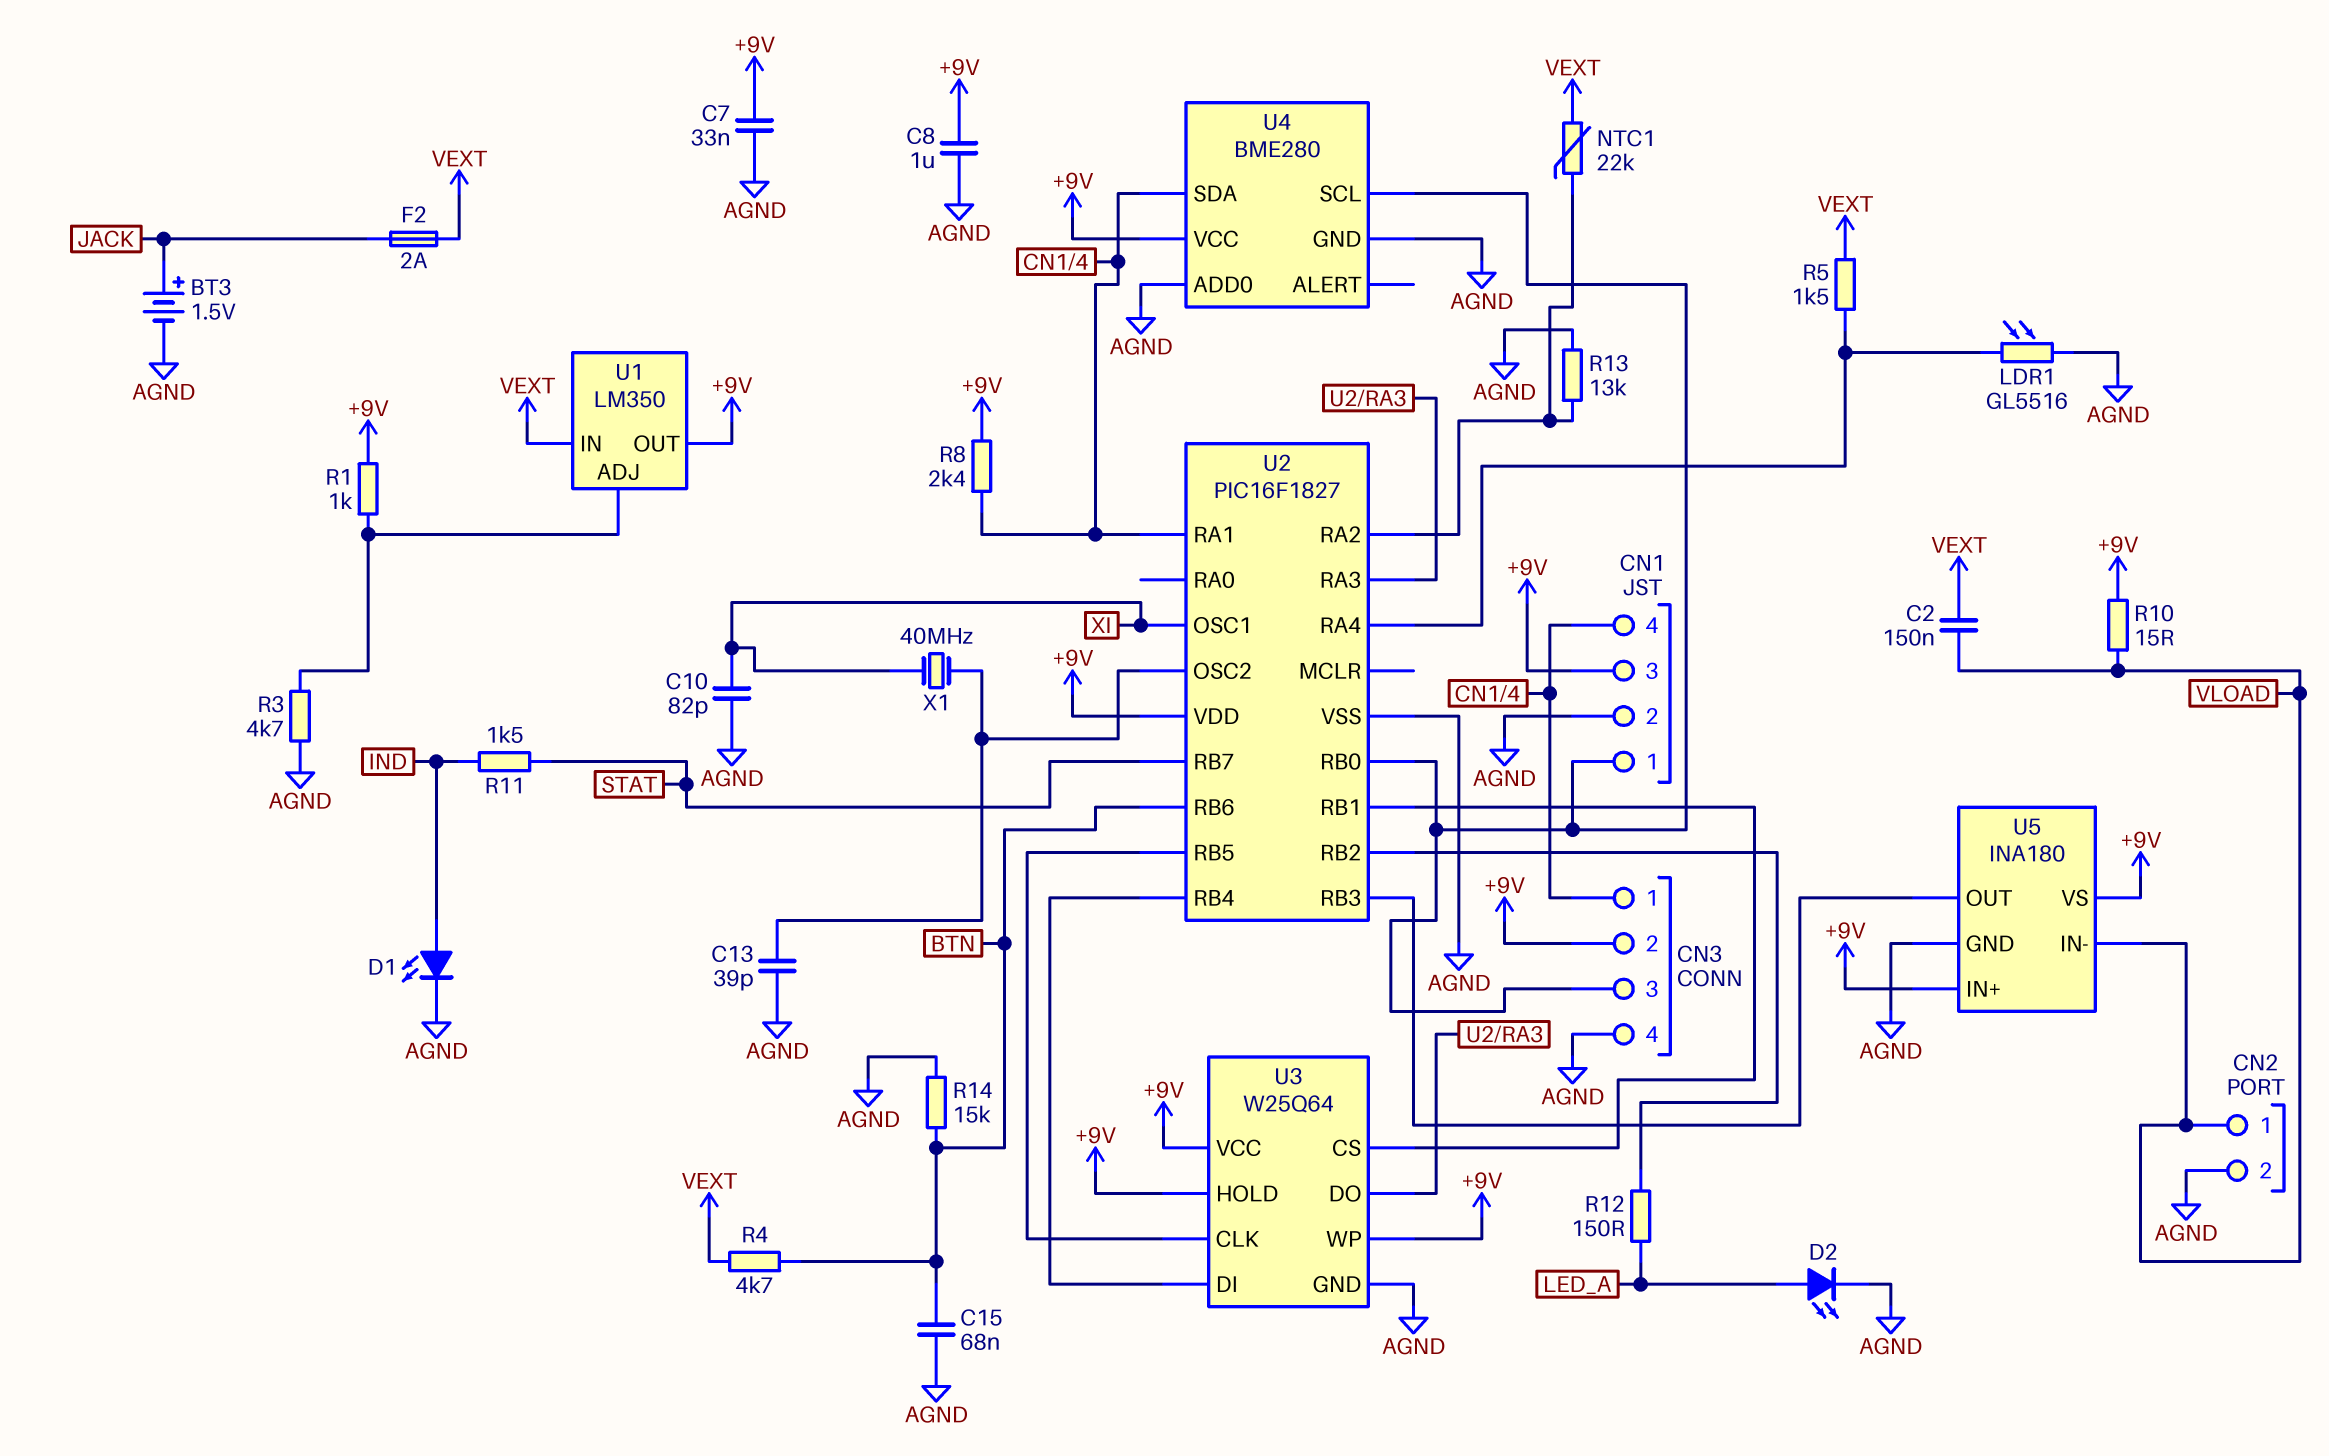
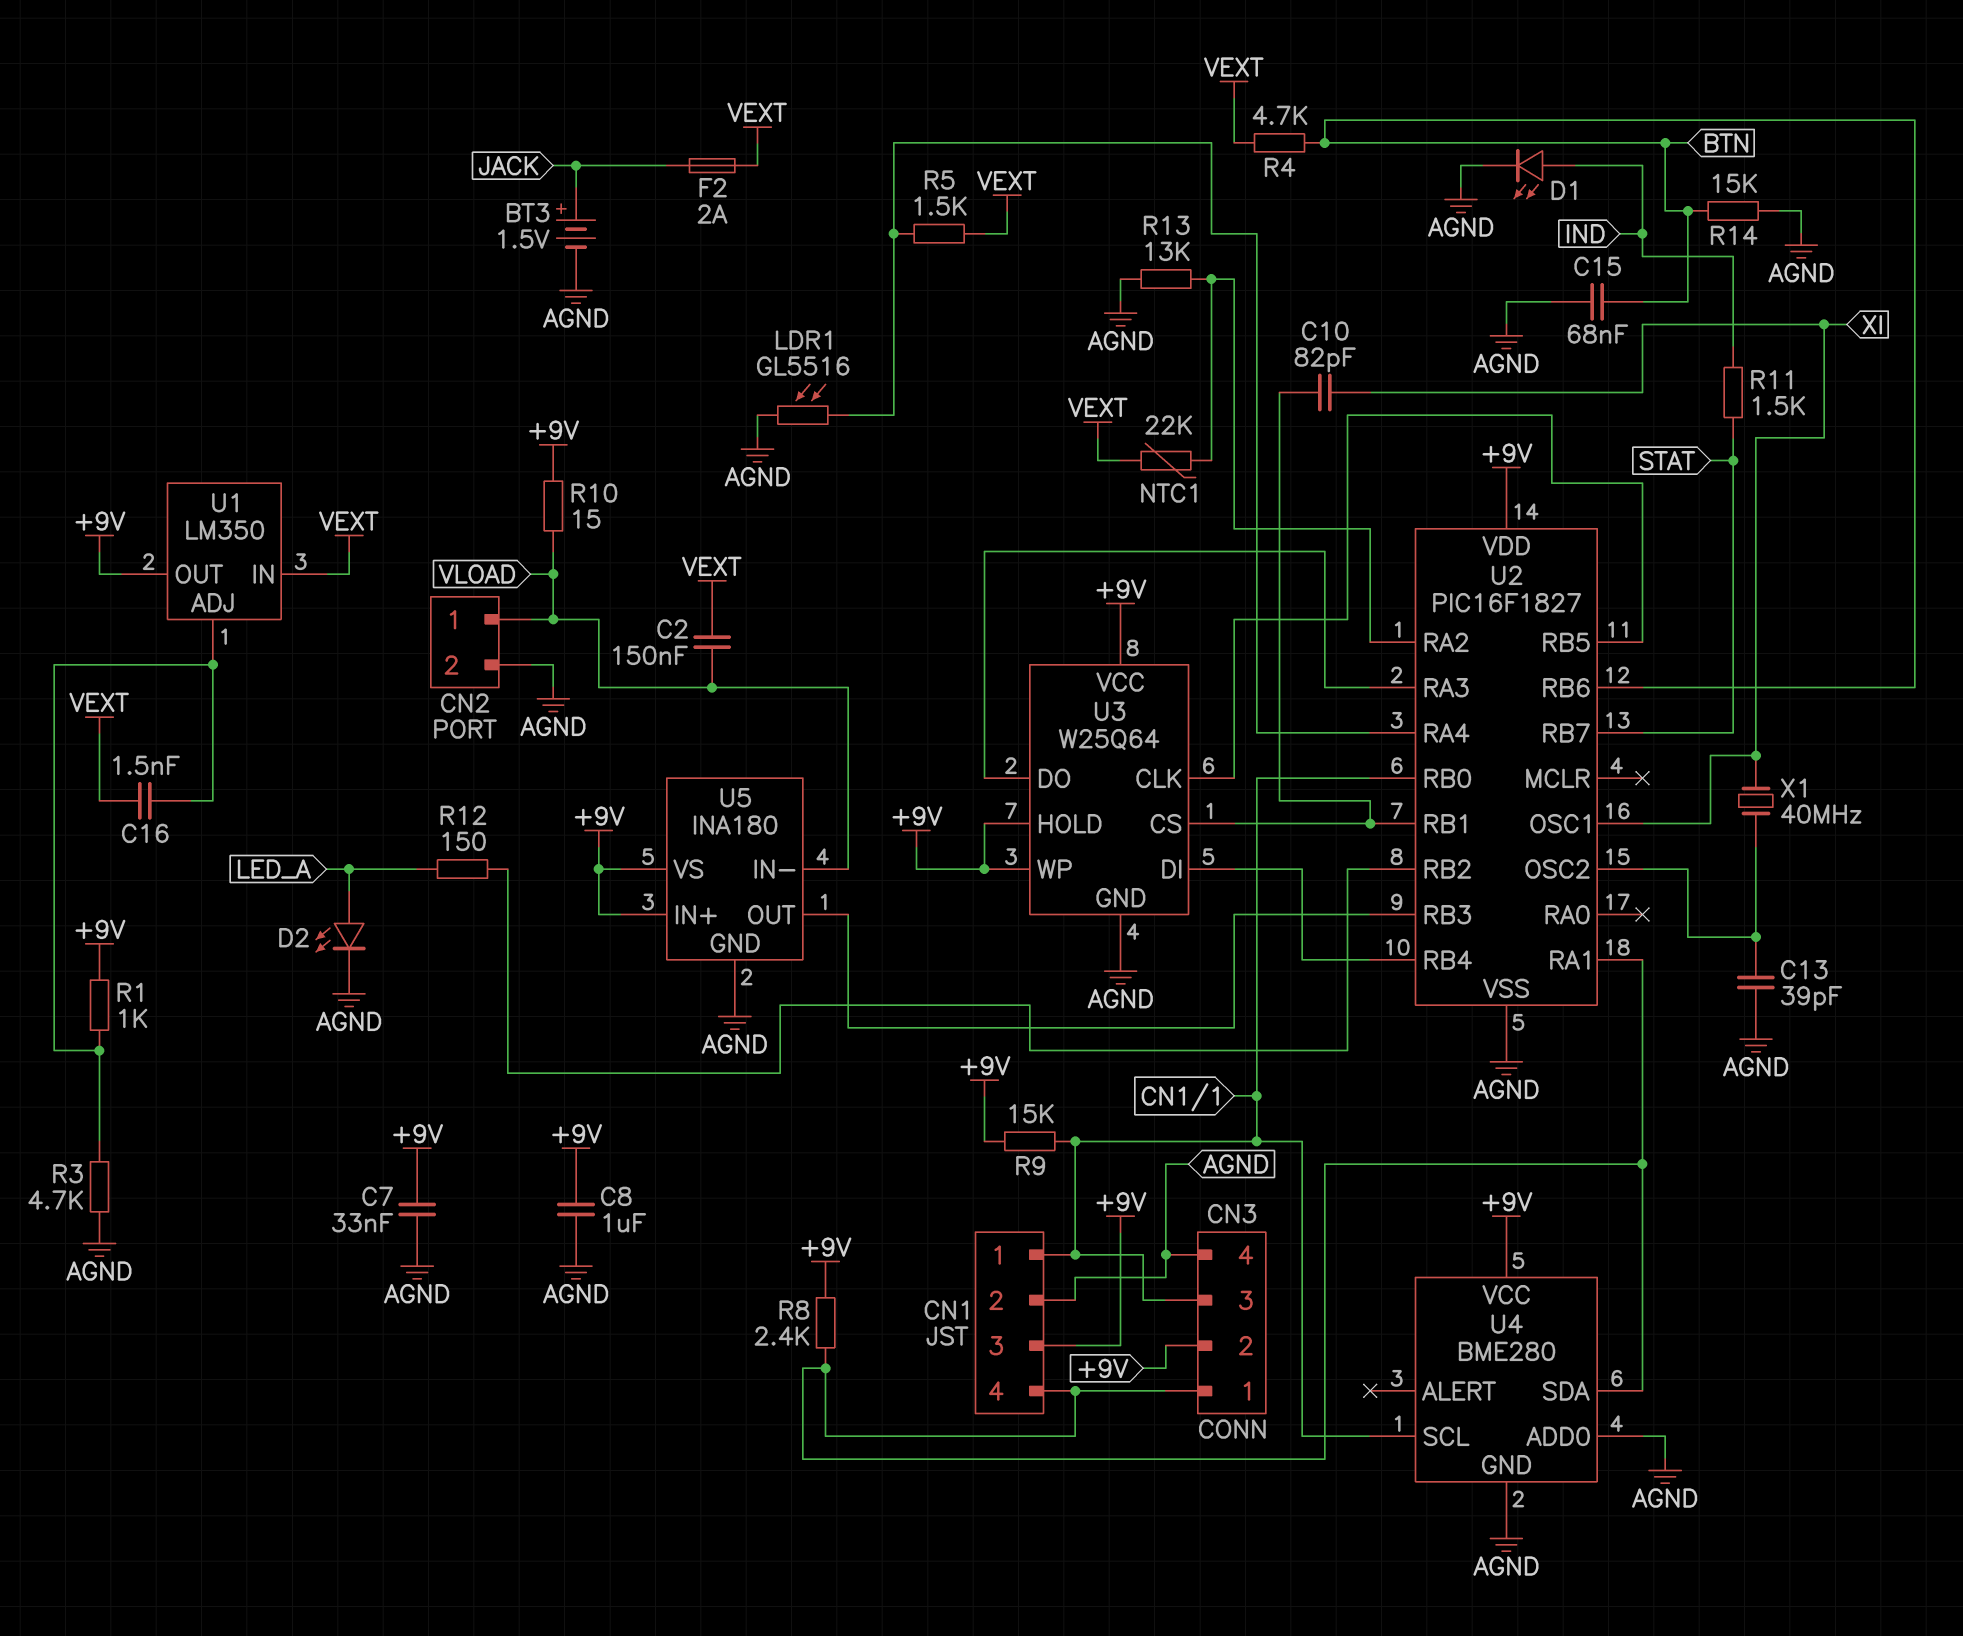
C10: 82pF (AGND, XI) -> 82pF (U2/RB1, XI)
C16: none -> 1.5nF (U1/ADJ, VEXT)
R9: none -> 15k (+9V, CN1/1)

